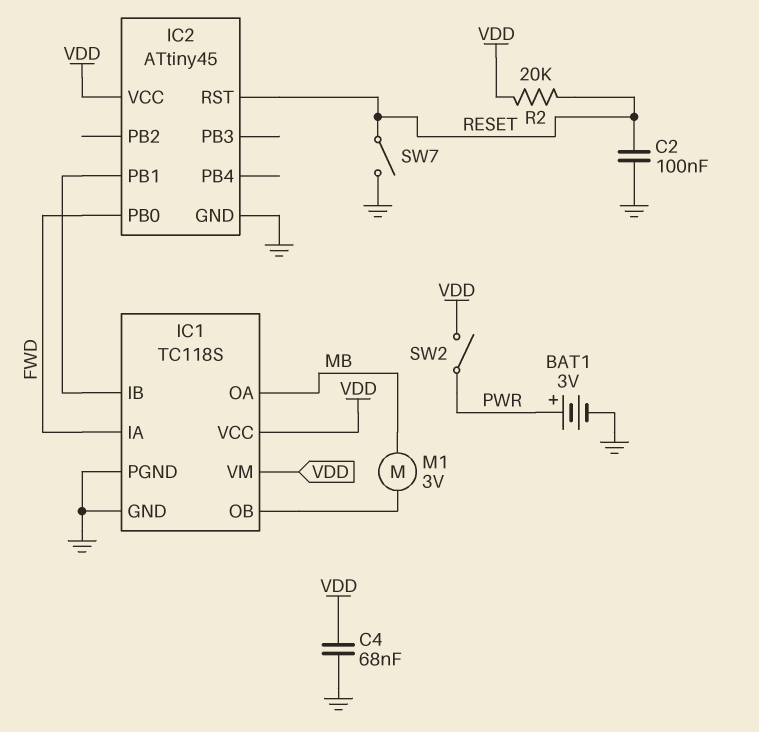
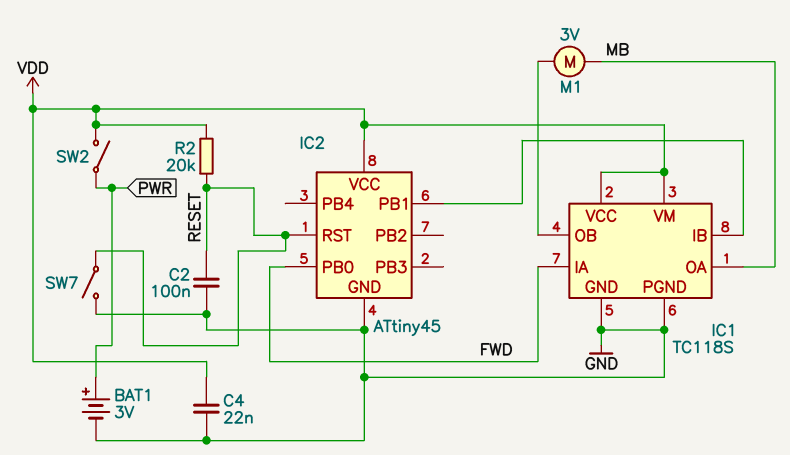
C4: 68nF (GND, VDD) -> 22nF (GND, VDD)

